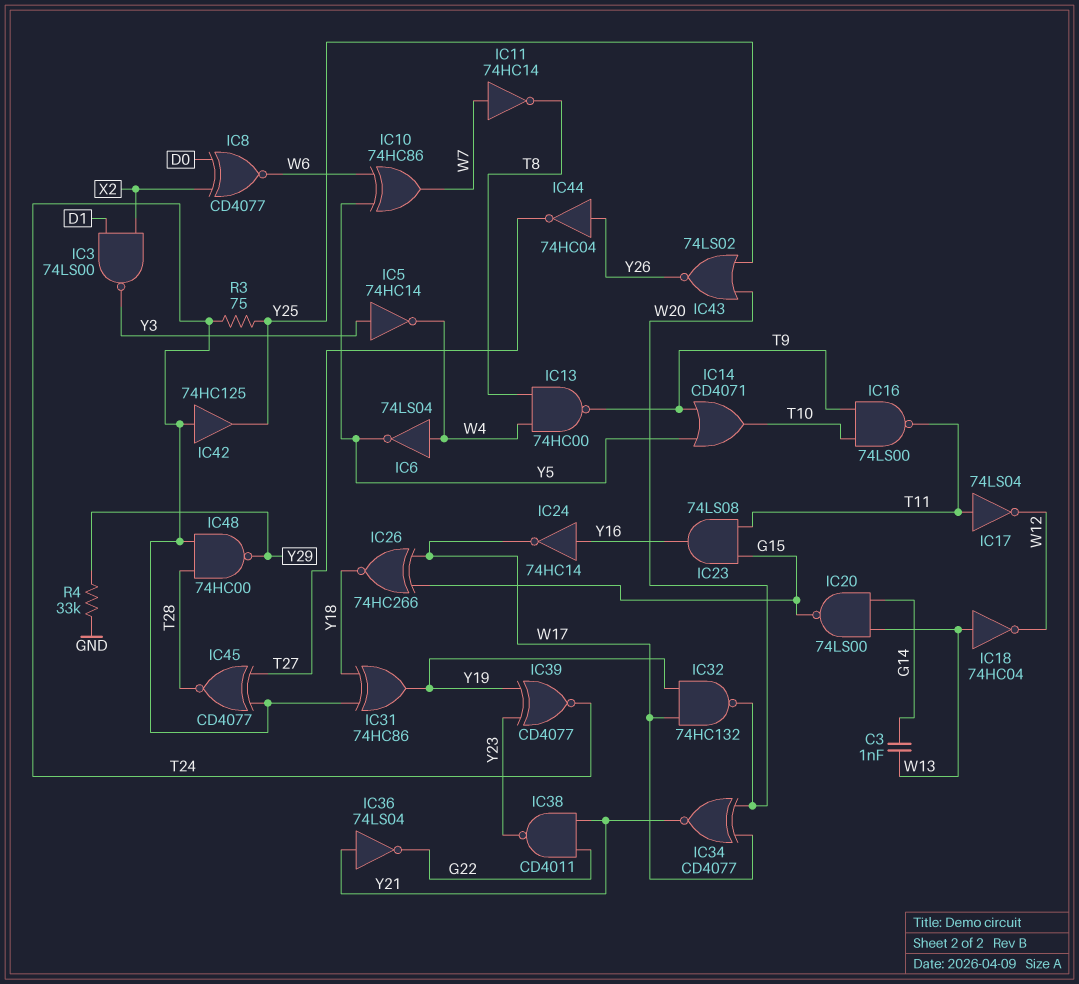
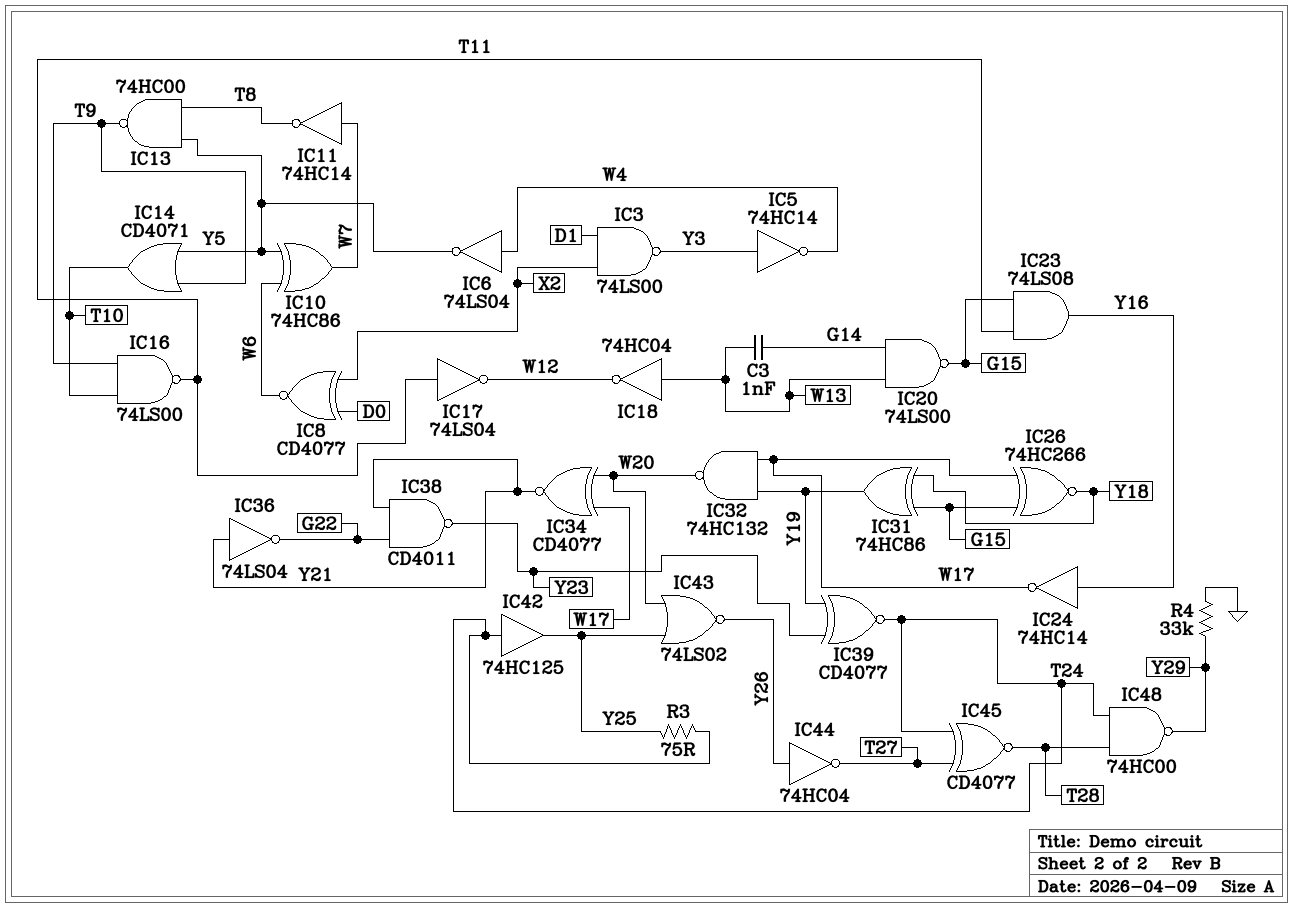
IC13: NAND 74HC00 (in T8, in W4, out T9) -> NAND 74HC00 (in T8, in Y5, out T9)
IC31: XOR 74HC86 (in T24, in Y18, out Y19) -> XOR 74HC86 (in G15, in Y18, out Y19)

